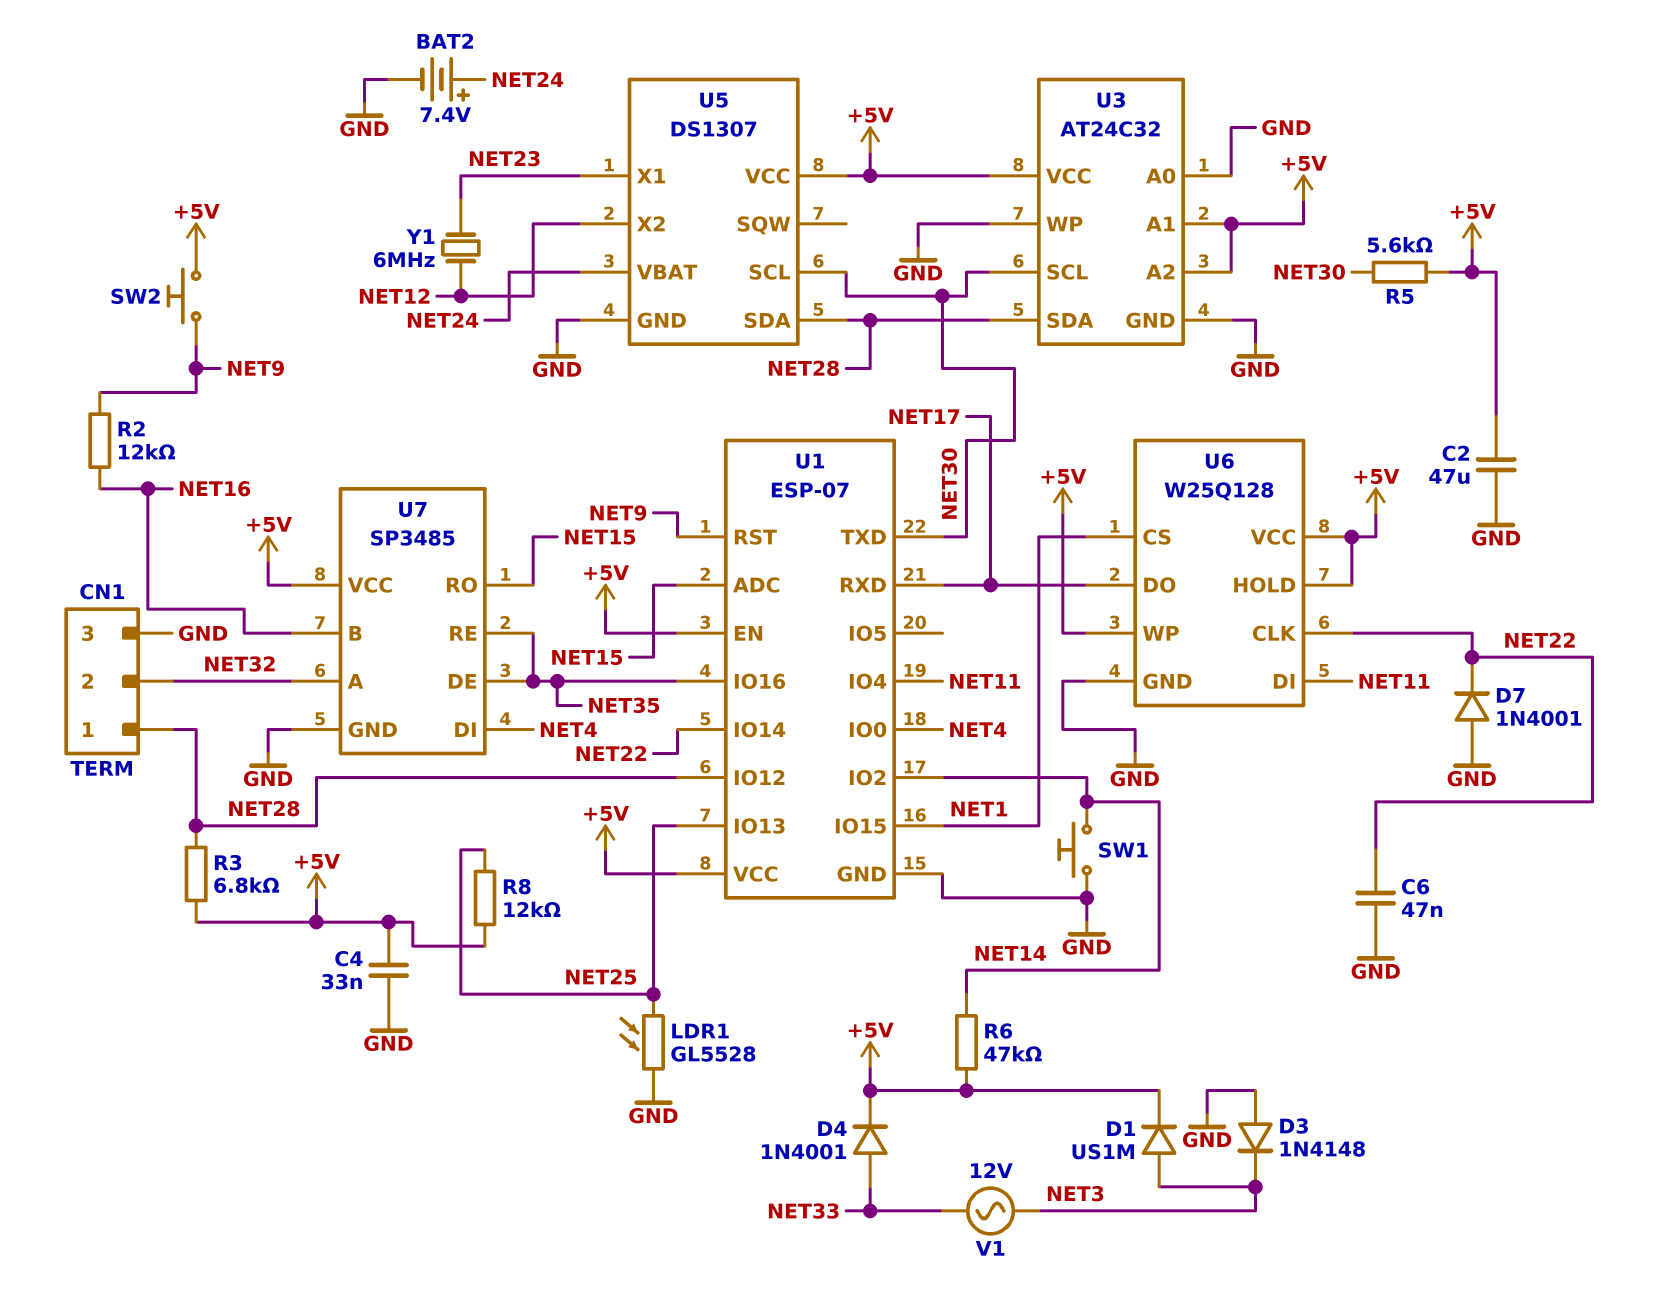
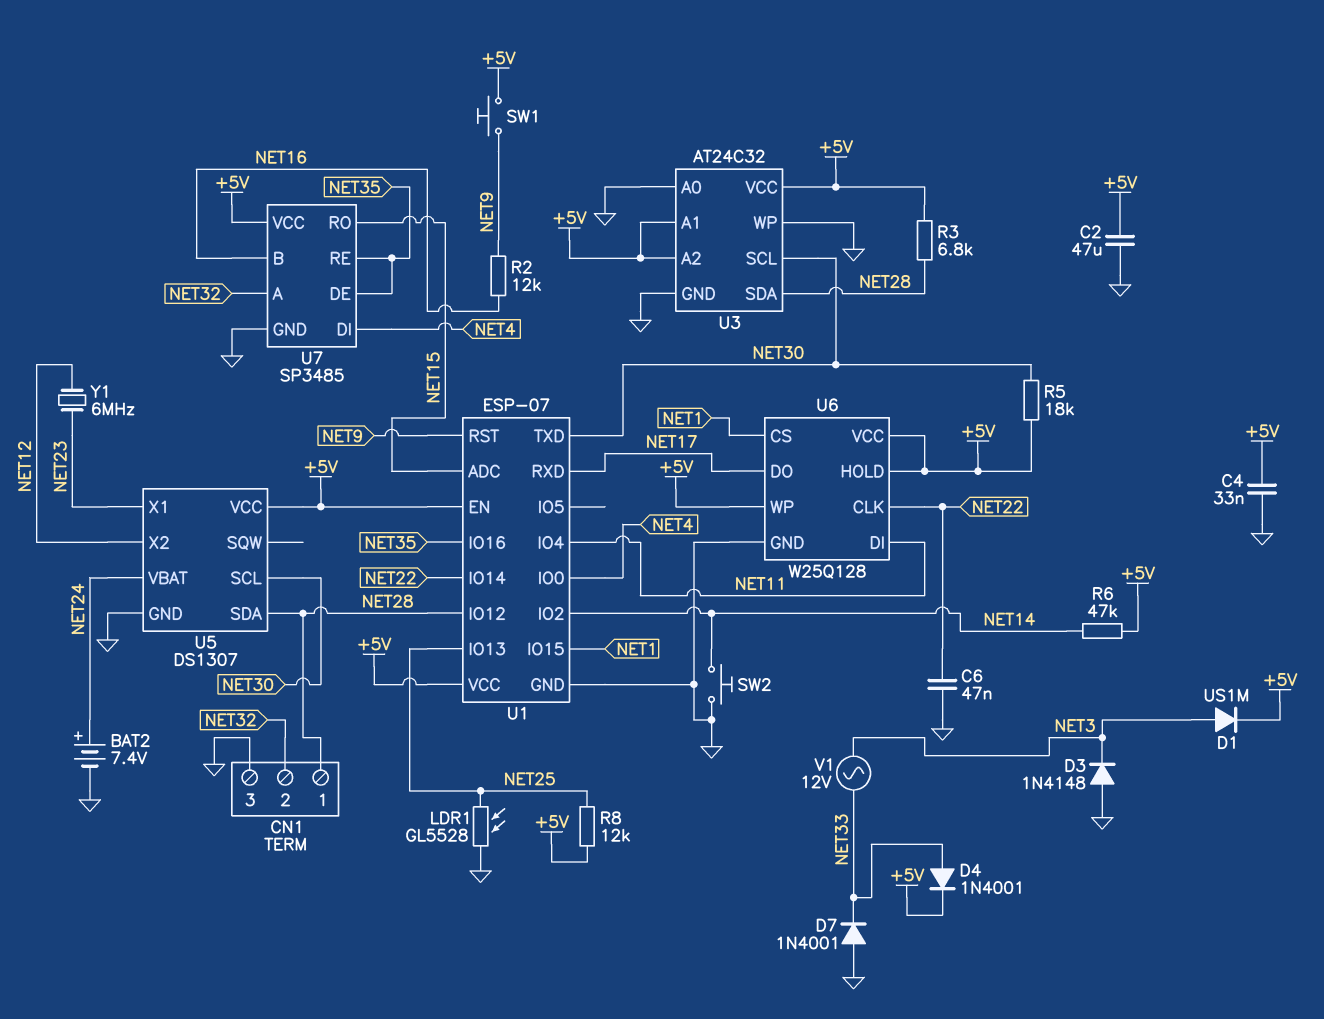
D7: diode 1N4001 (A GND, K NET22) -> diode 1N4001 (A GND, K NET33)
R5: 5.6k (+5V, NET30) -> 18k (+5V, NET30)
SW1: button (GND, NET14) -> button (+5V, NET9)
SW2: button (+5V, NET9) -> button (GND, NET14)

